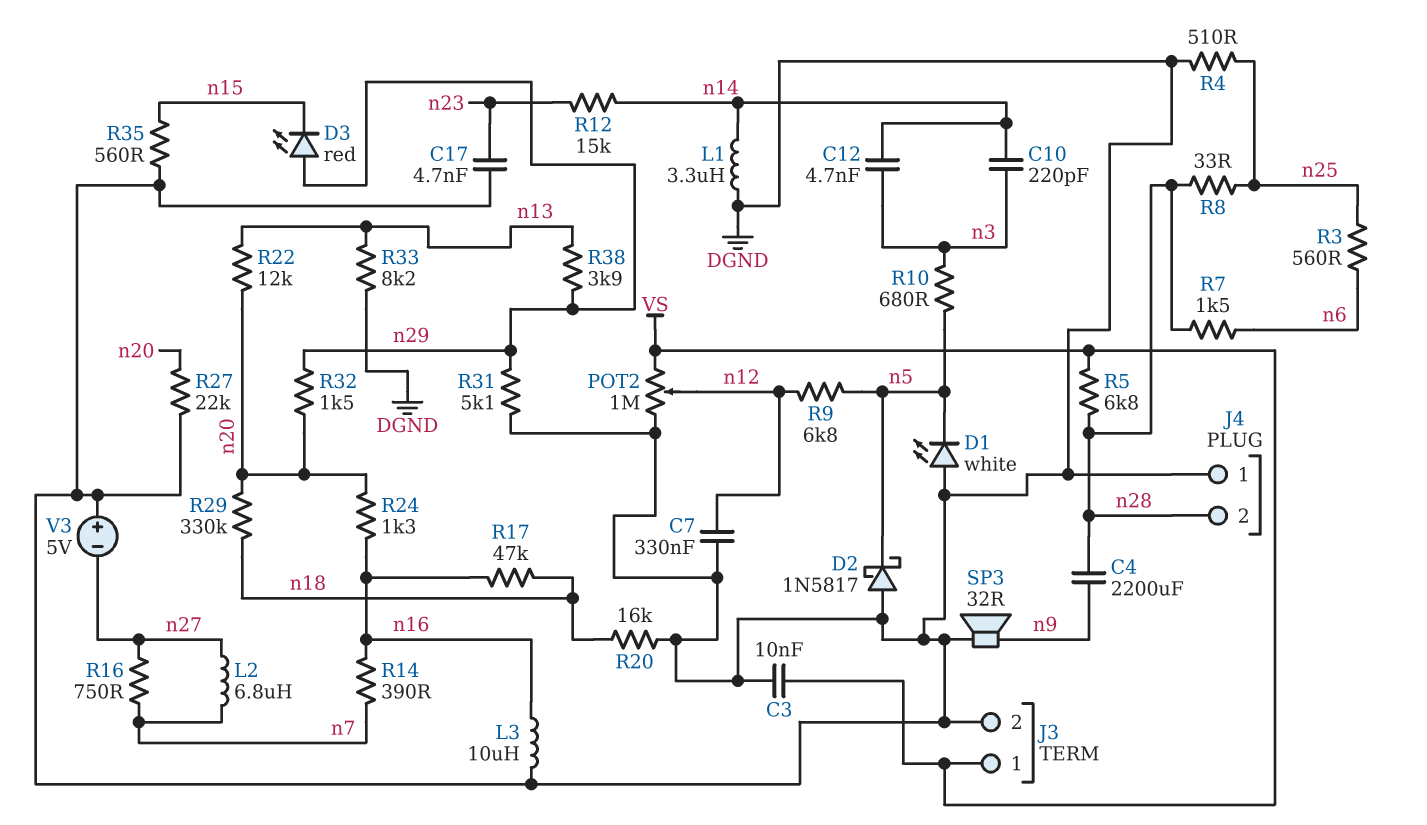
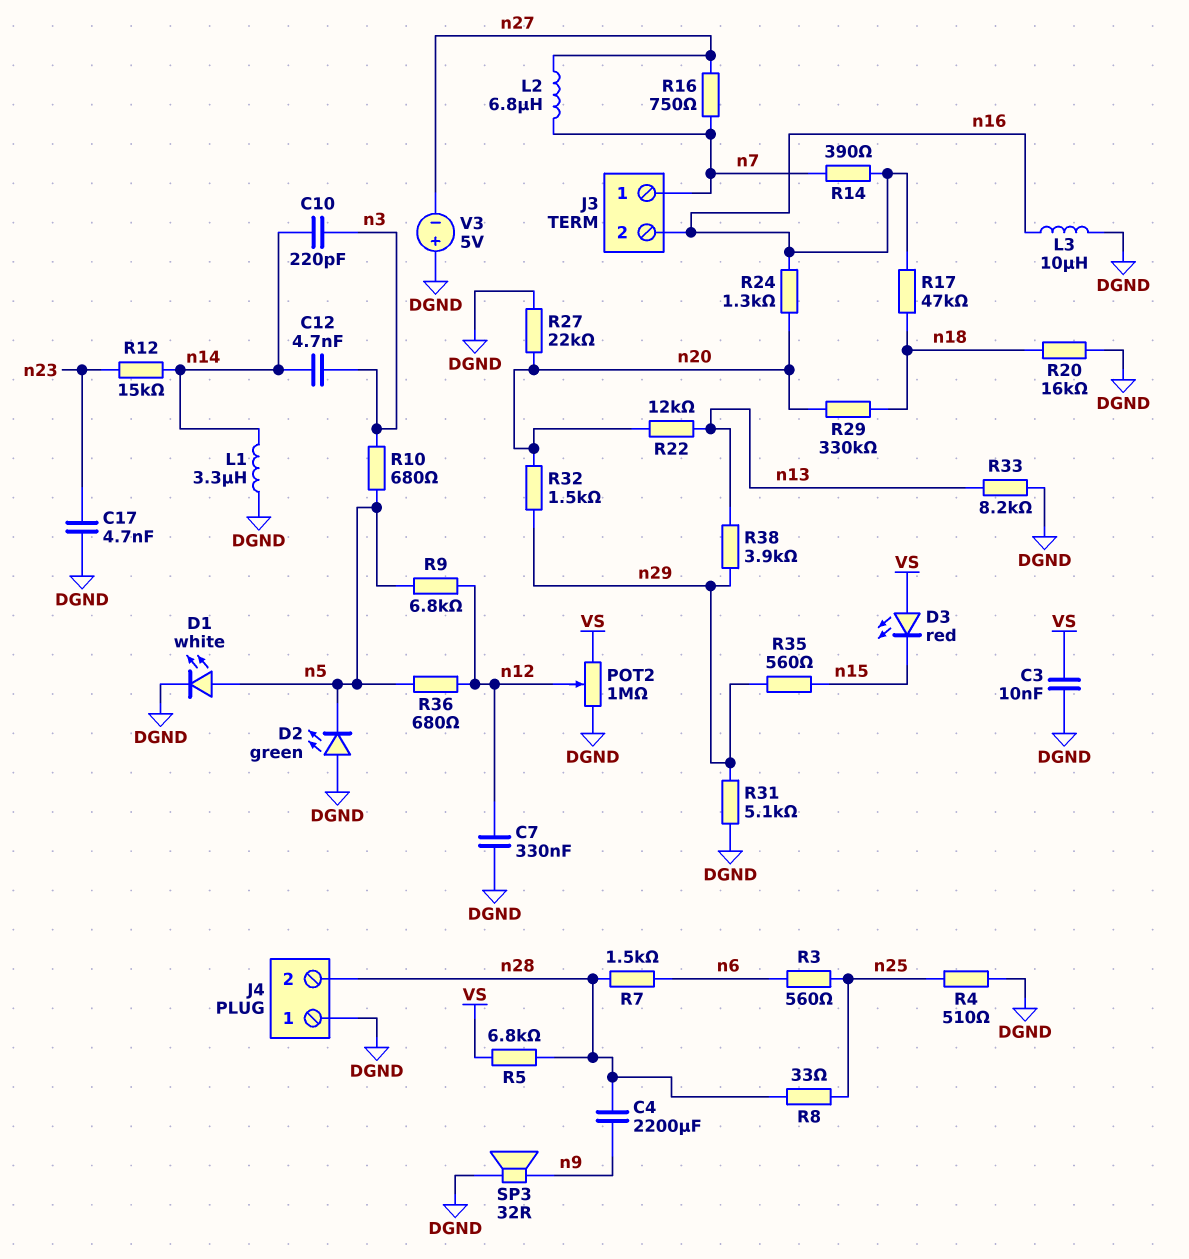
D1: LED white (A DGND, K n5) -> LED white (A n5, K DGND)
D2: schottky 1N5817 (A DGND, K n5) -> LED green (A DGND, K n5)
D3: LED red (A n29, K n15) -> LED red (A VS, K n15)
J3 pin 1: VS -> n7
J3 pin 2: DGND -> n16
R35: 560 (DGND, n15) -> 560 (n15, n29)
R36: none -> 680 (n5, n12)

